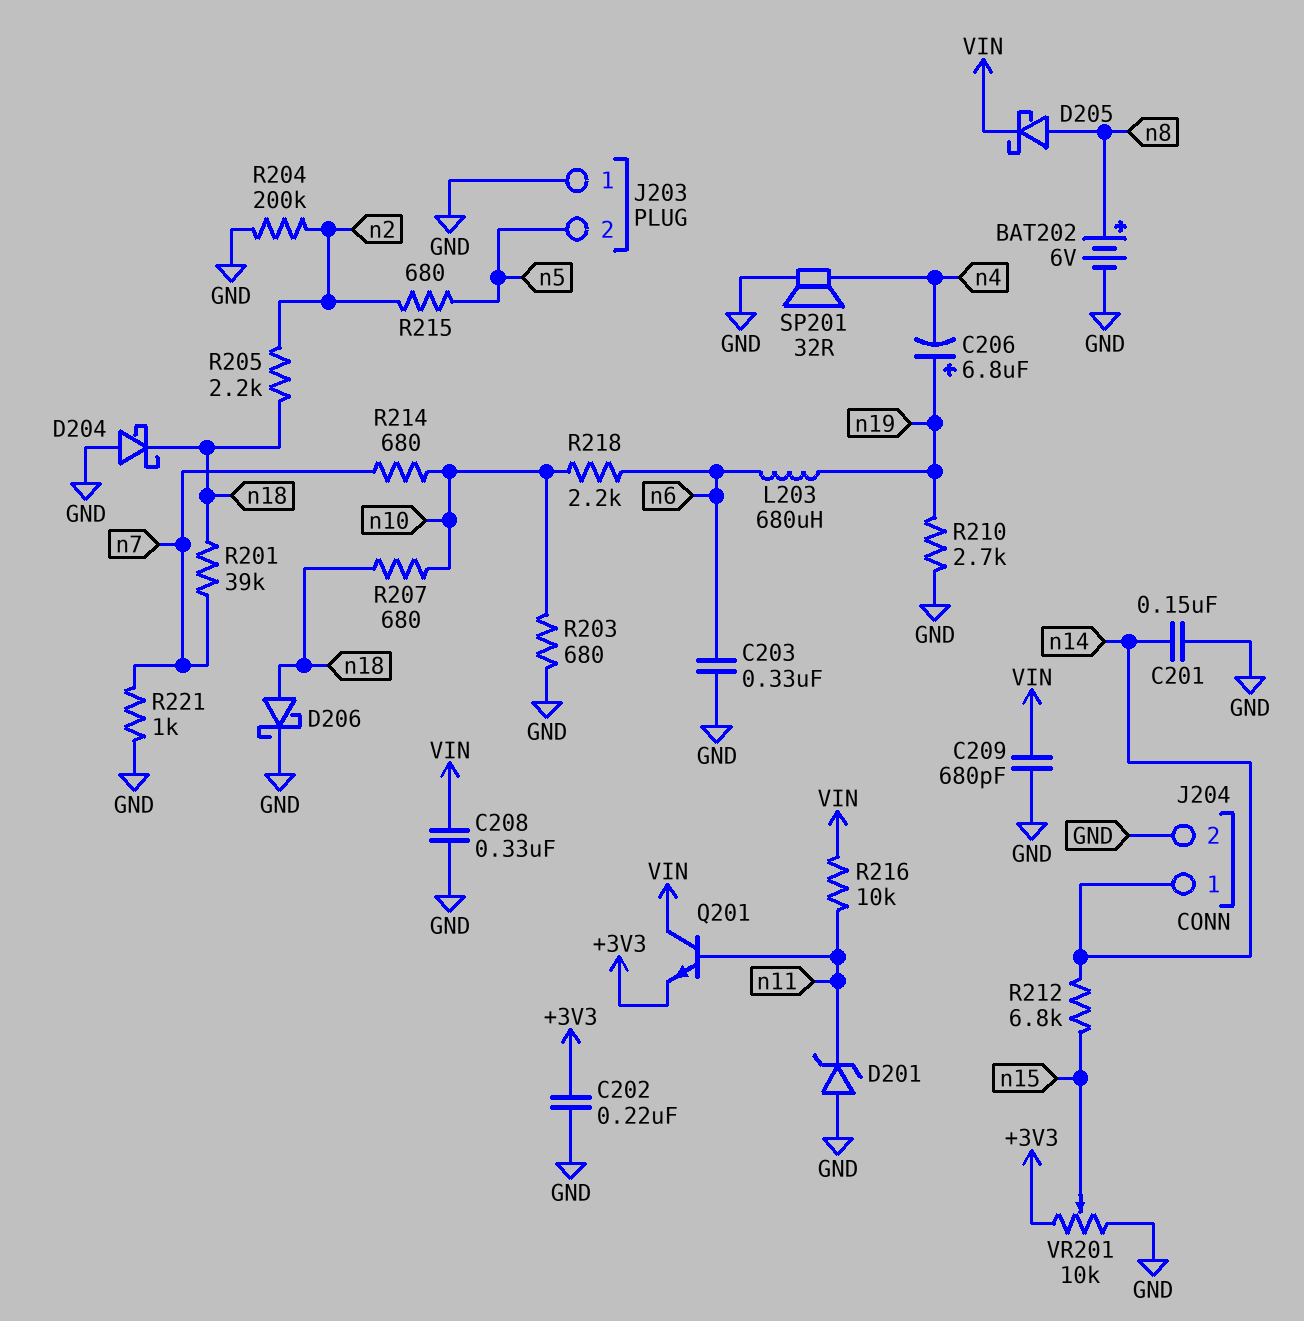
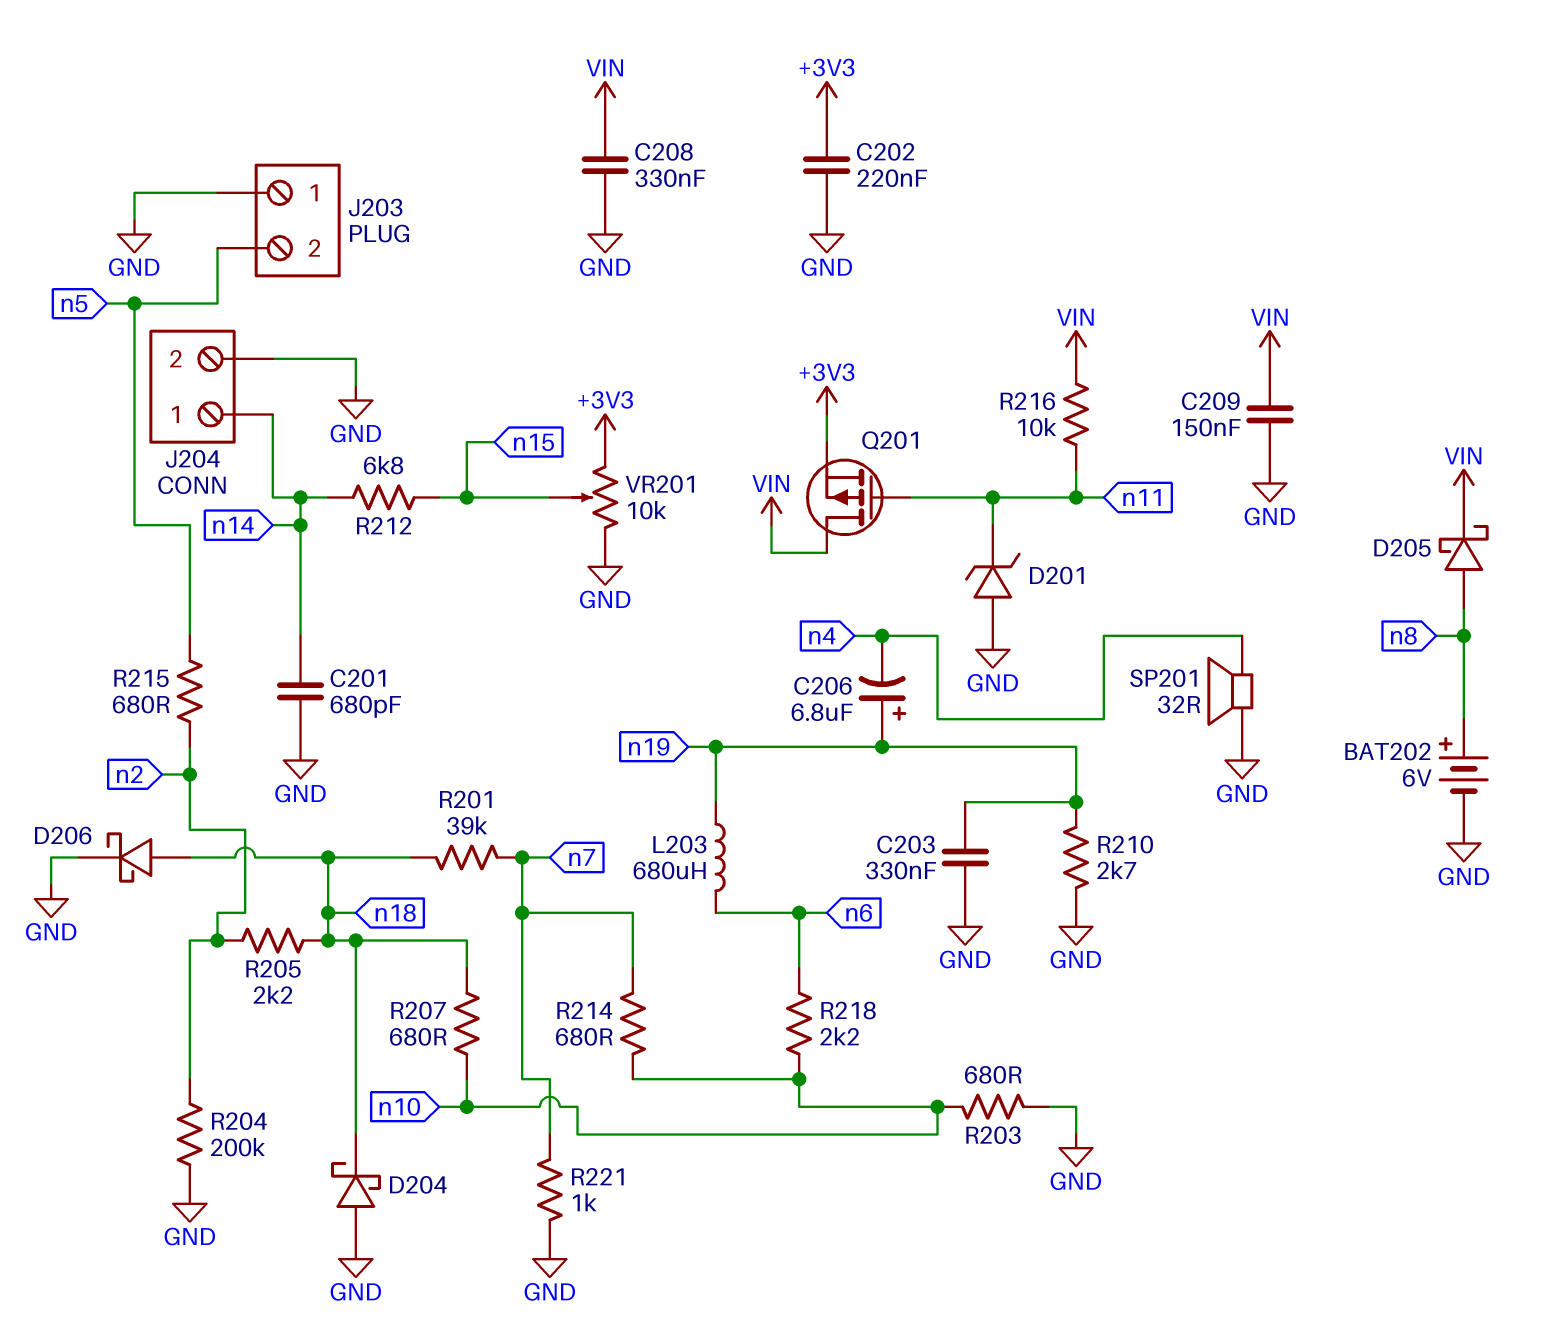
C201: 150nF (GND, n14) -> 680pF (GND, n14)
C203: 330nF (GND, n6) -> 330nF (GND, n19)
C209: 680pF (GND, VIN) -> 150nF (GND, VIN)
Q201: NPN (B n11, C VIN, E +3V3) -> PMOS (G n11, D VIN, S +3V3)

